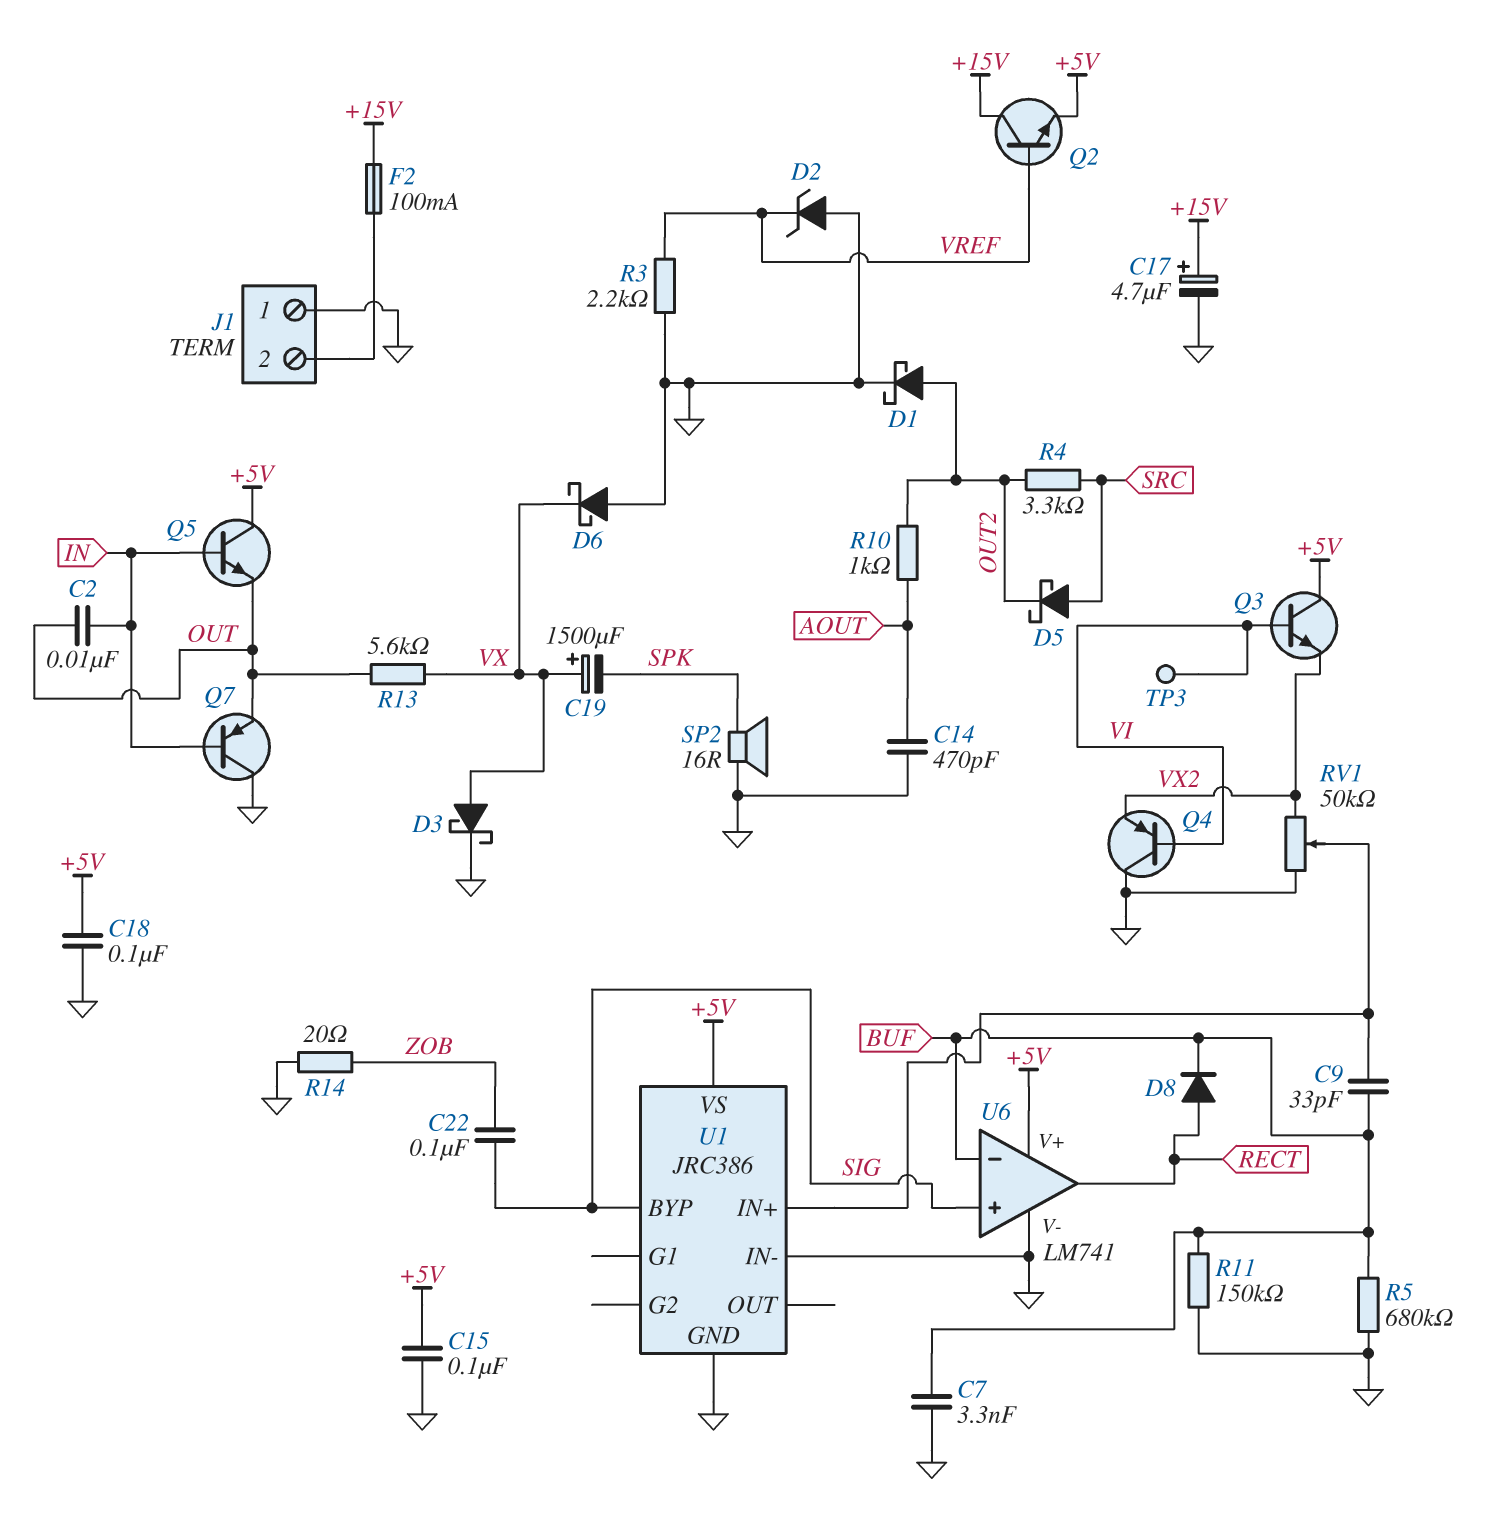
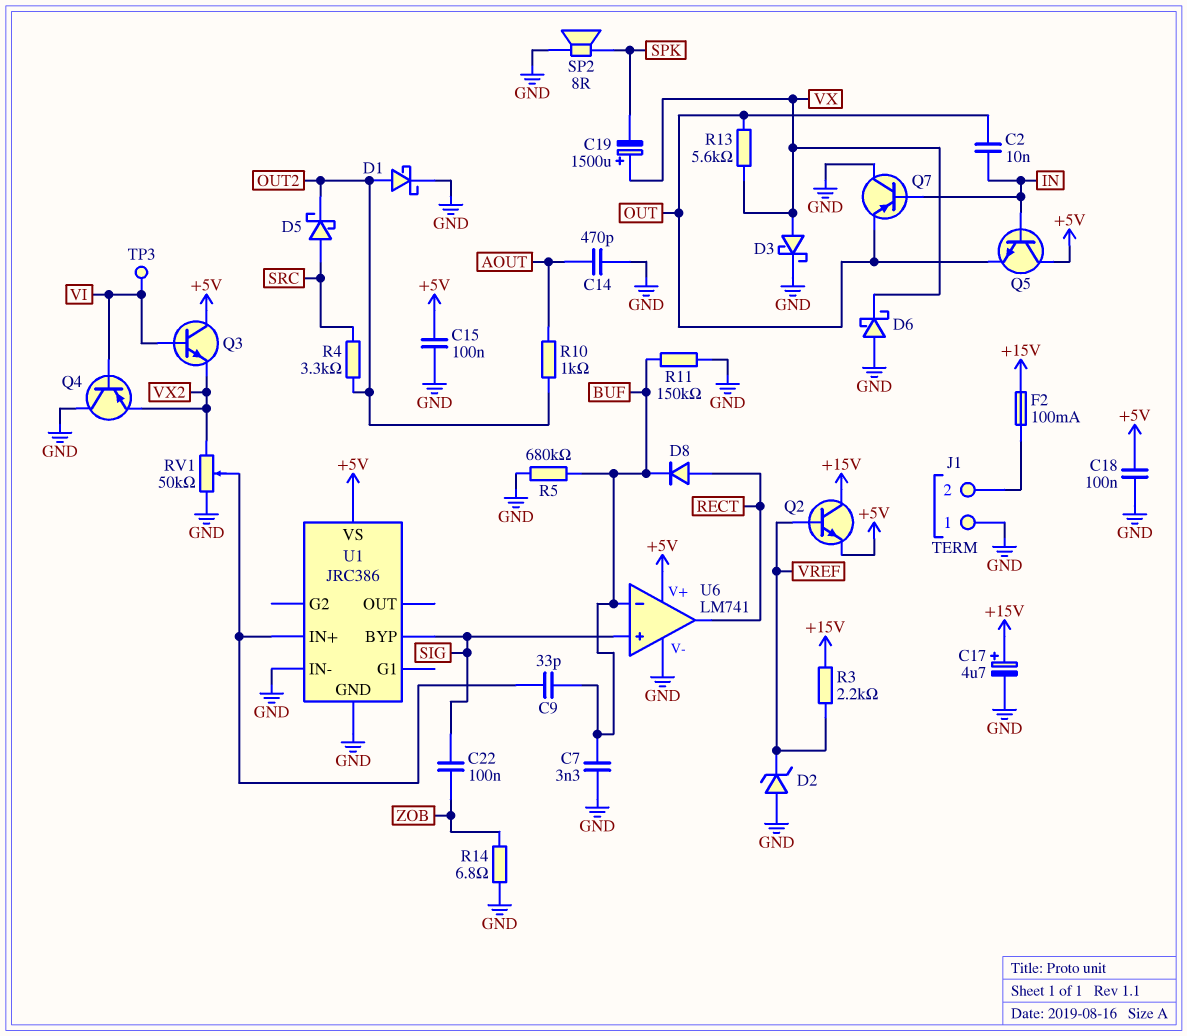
R3: 2.2k (GND, VREF) -> 2.2k (+15V, VREF)
R14: 20 (GND, ZOB) -> 6.8 (GND, ZOB)
SP2: speaker 16R (GND, SPK) -> speaker 8R (GND, SPK)

